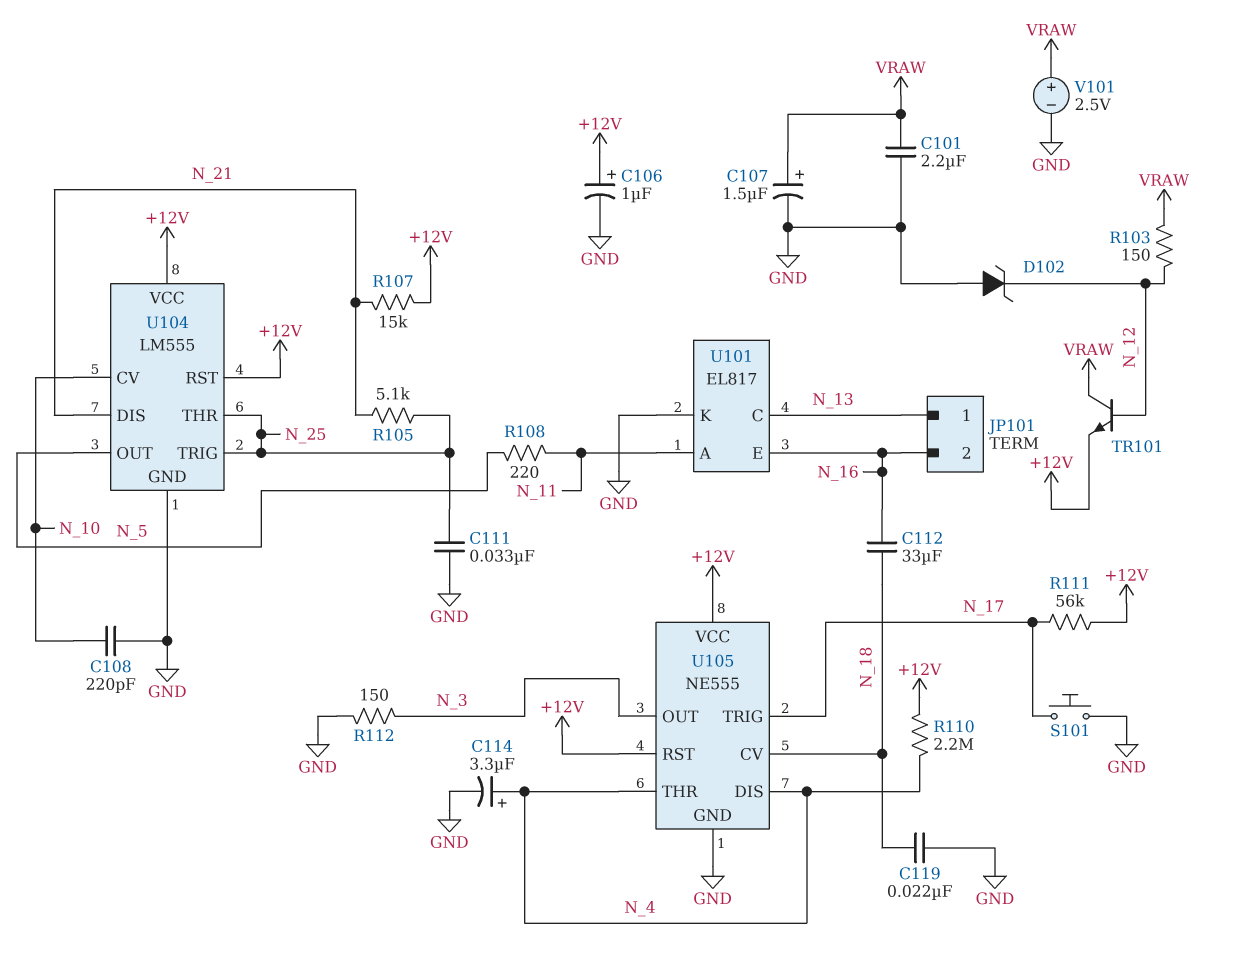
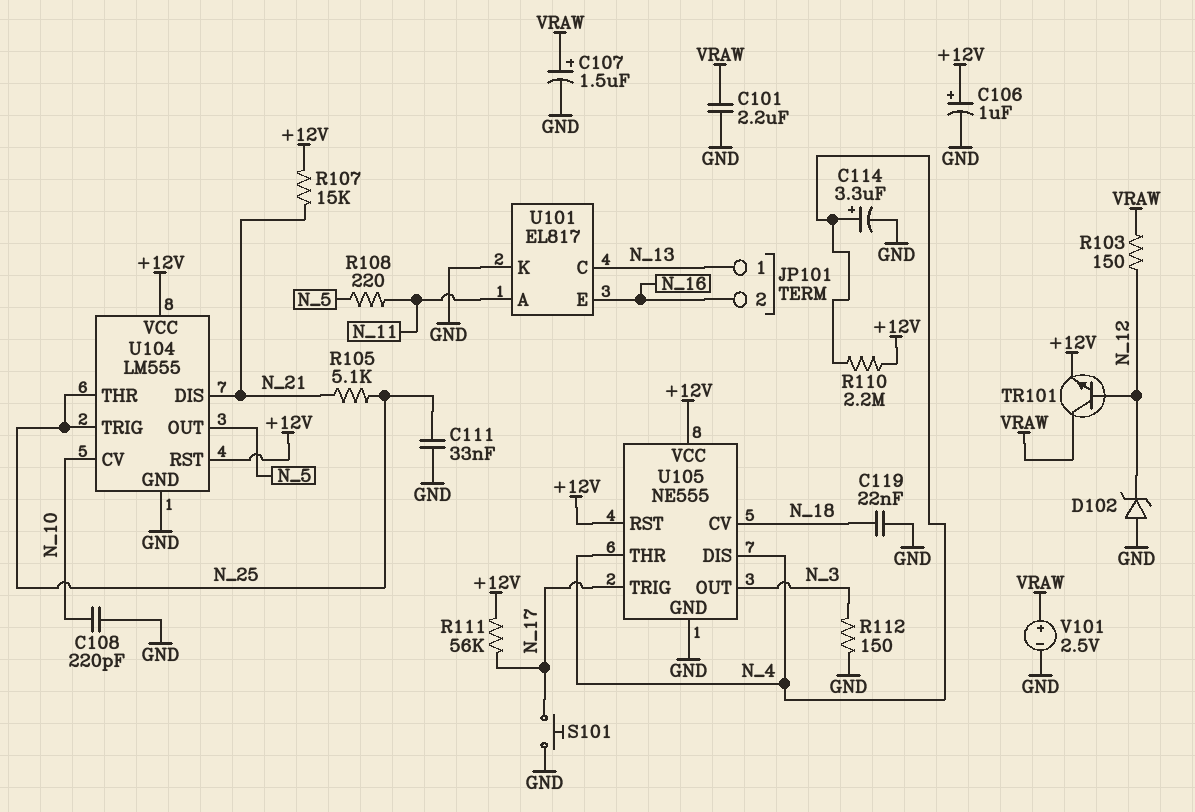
C112: 33uF (N_16, N_18) -> none

